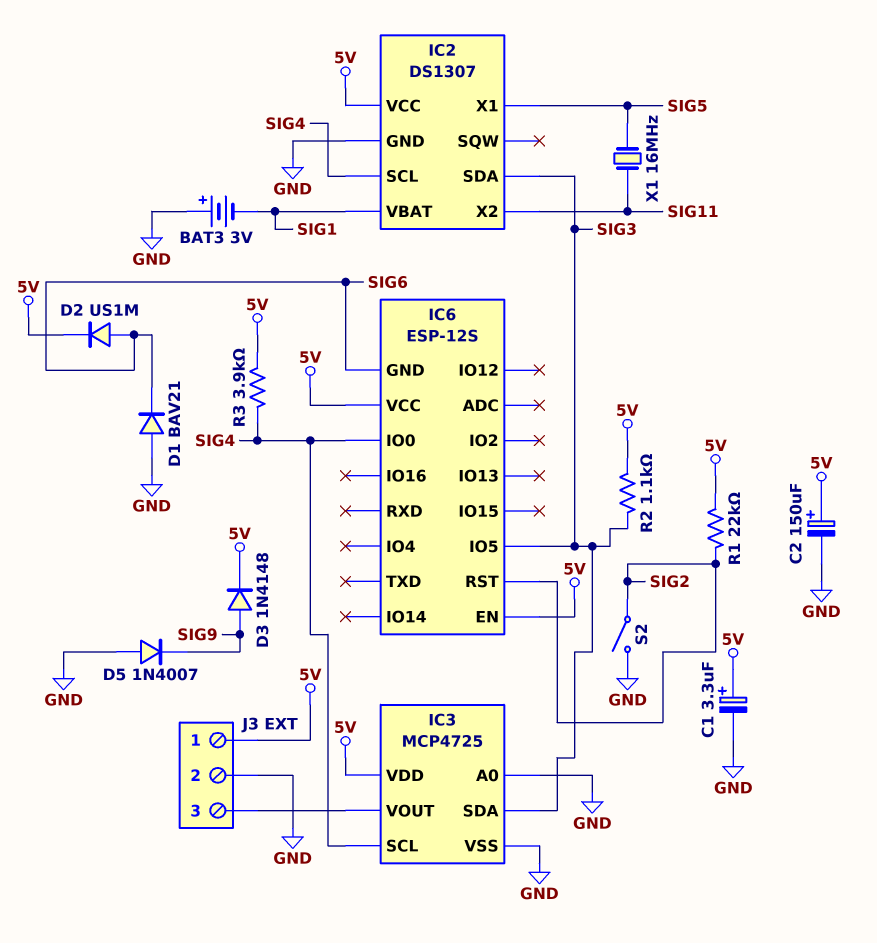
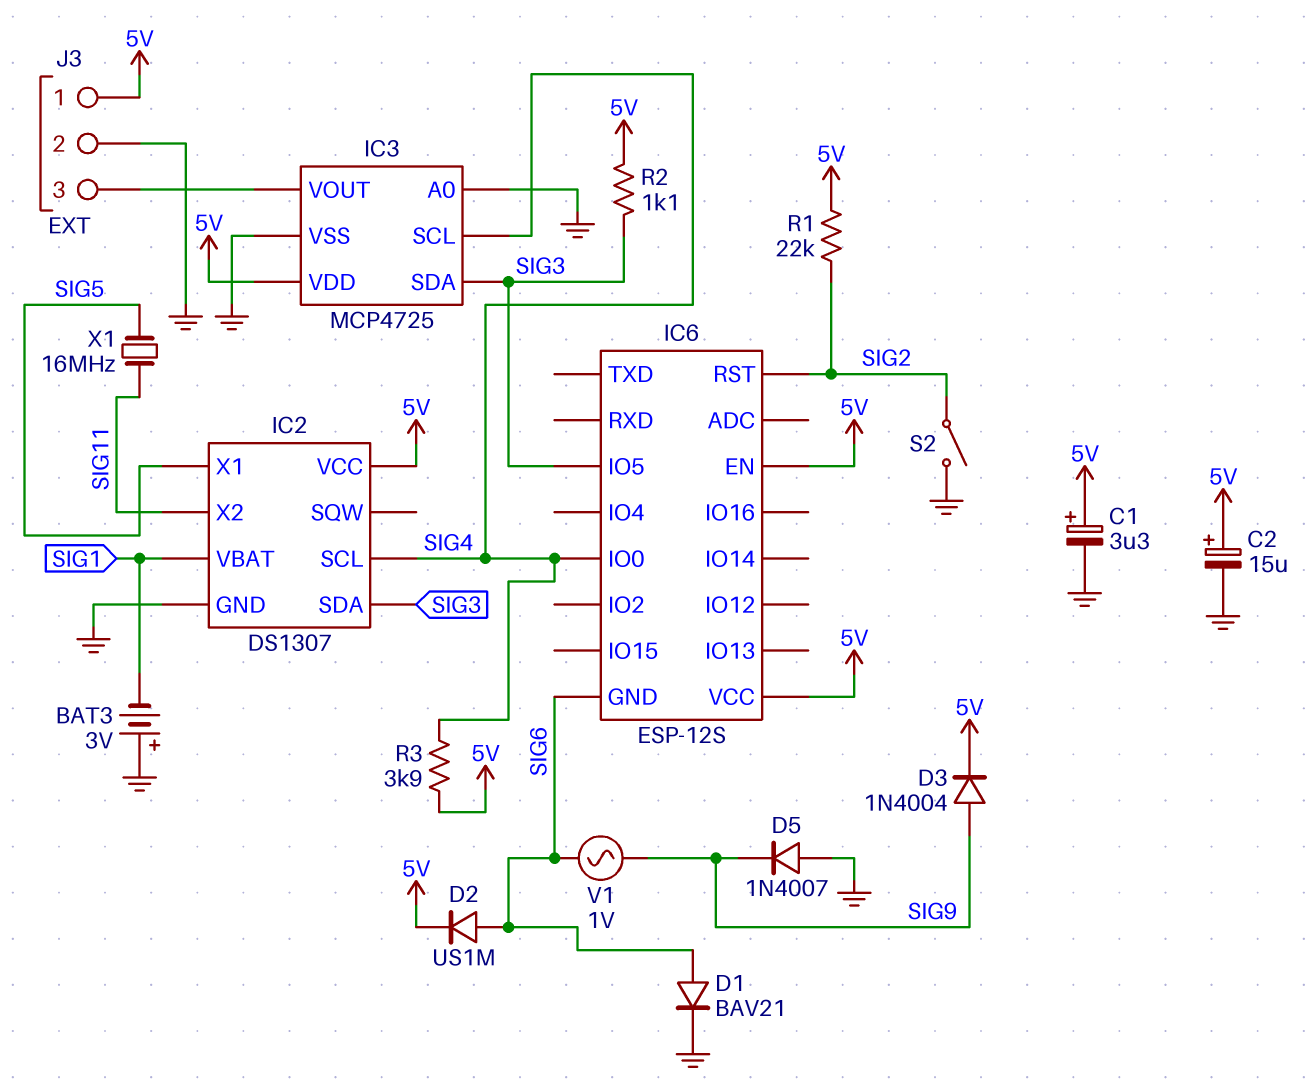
C2: 150uF (plus 5V, minus GND) -> 15uF (plus 5V, minus GND)
D1: diode BAV21 (A GND, K SIG6) -> diode BAV21 (A SIG6, K GND)
D3: diode 1N4148 (A SIG9, K 5V) -> diode 1N4004 (A SIG9, K 5V)
V1: none -> AC 1V (SIG6, SIG9)

